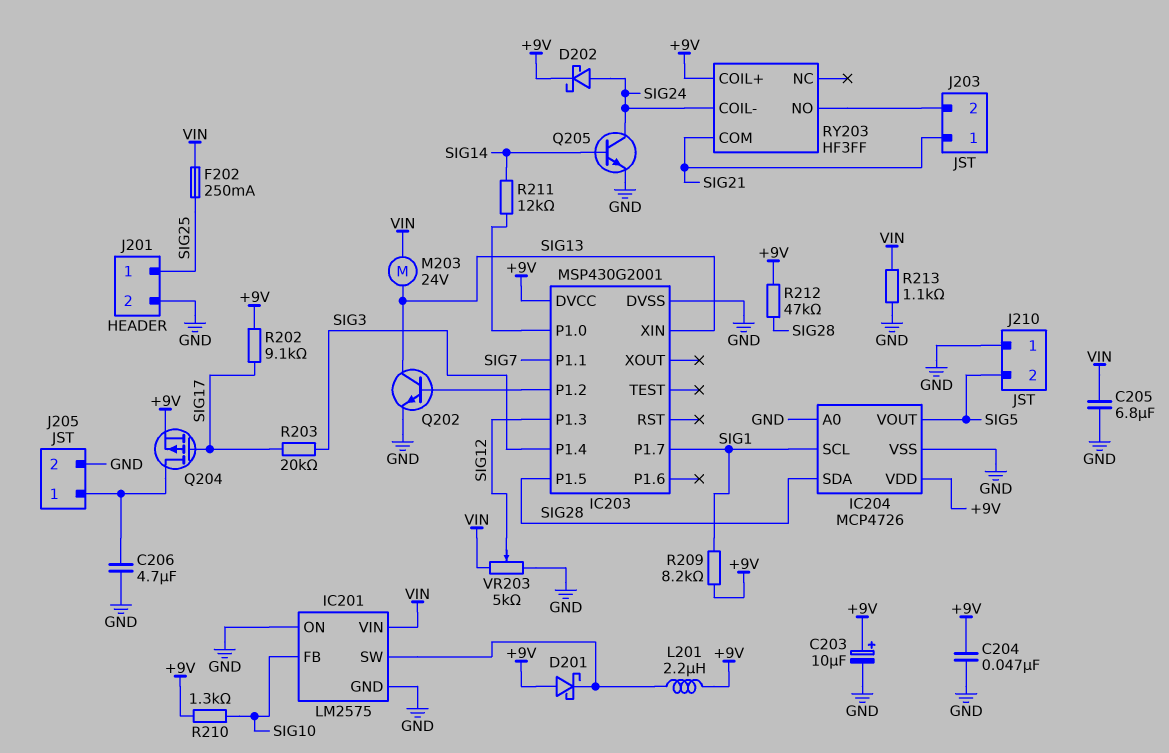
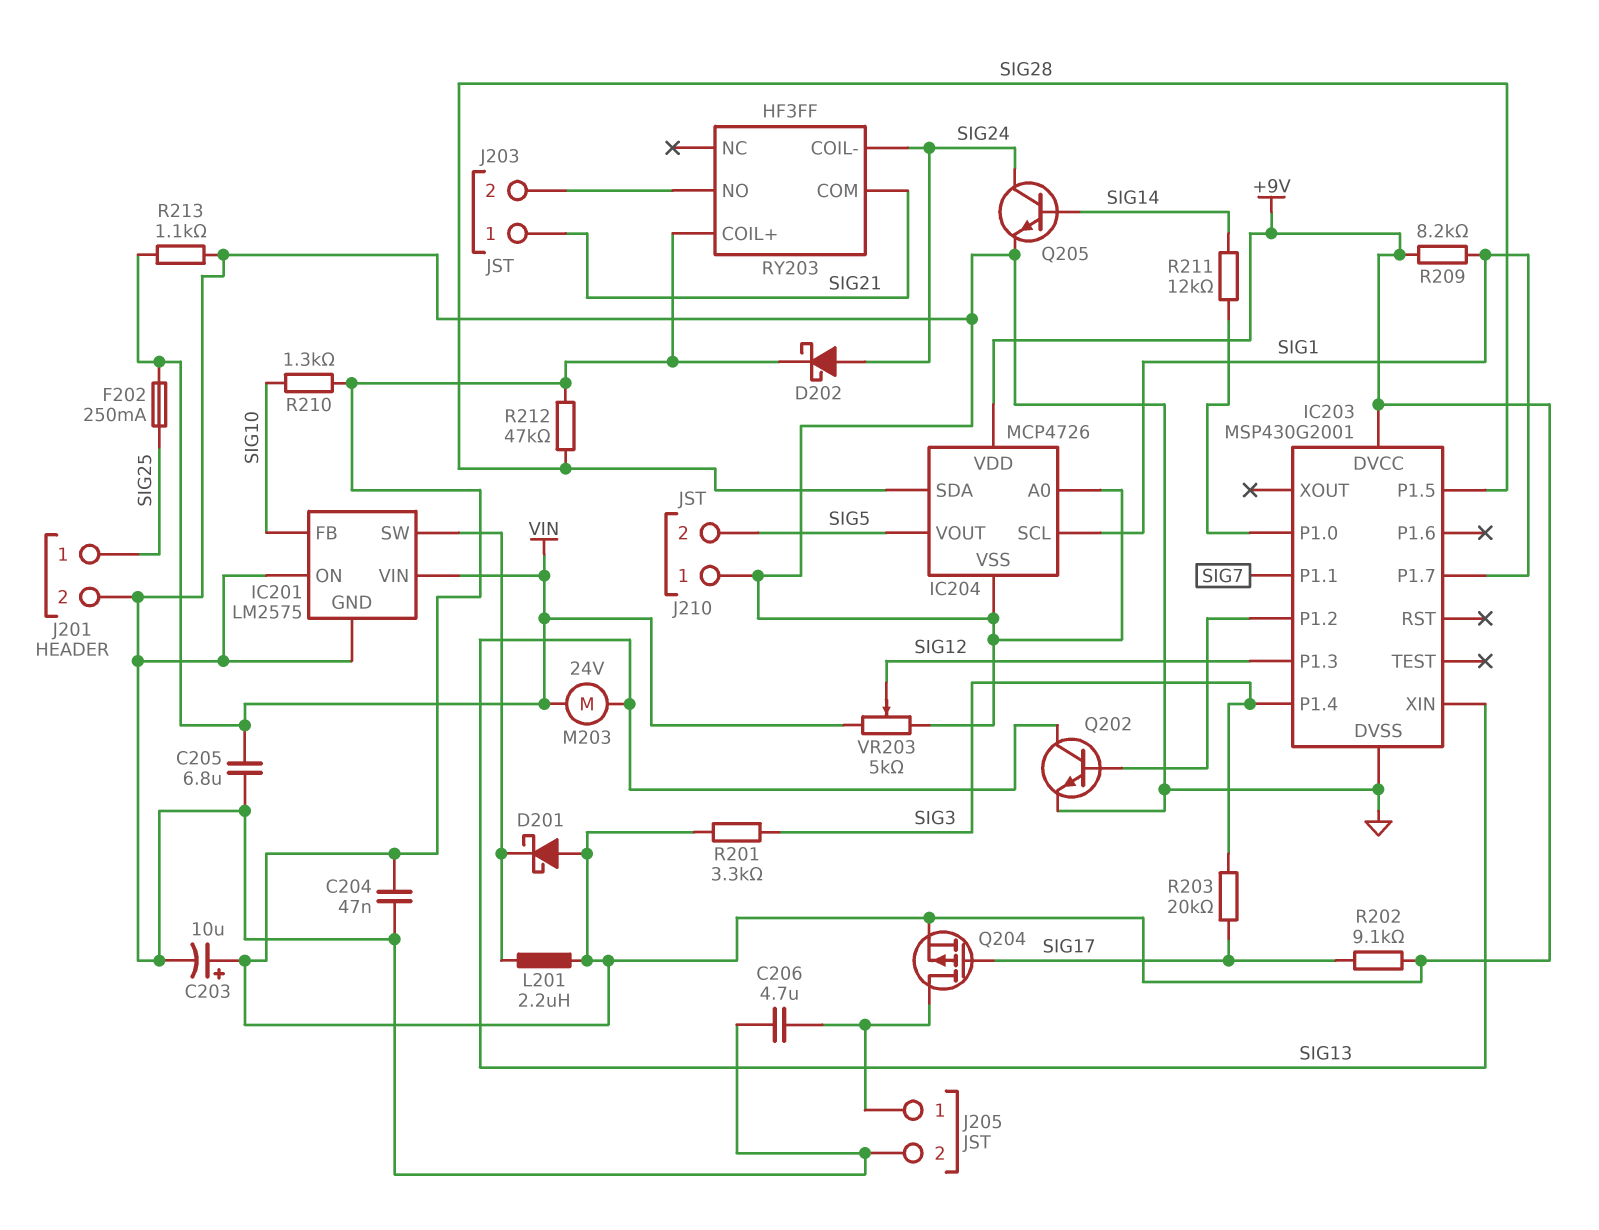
R201: none -> 3.3k (+9V, SIG3)

